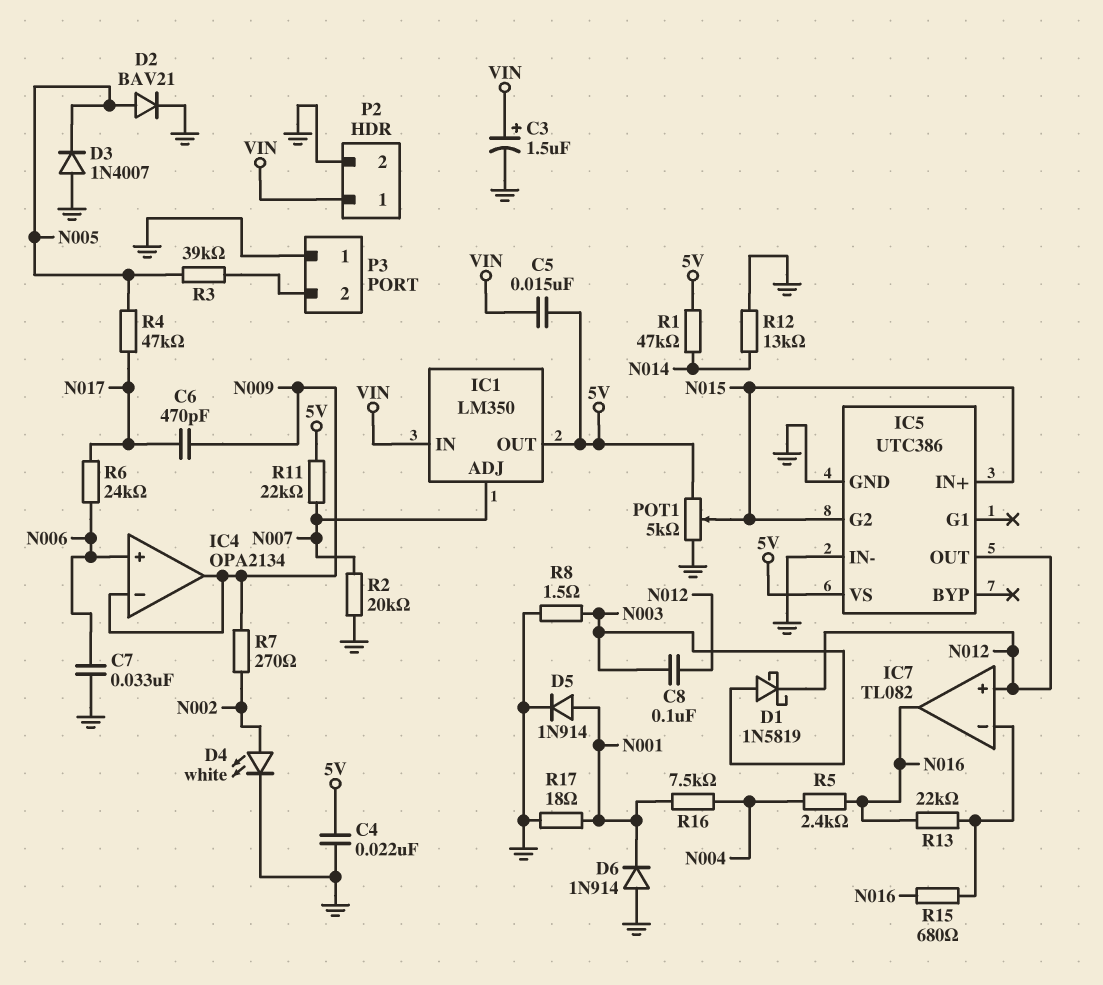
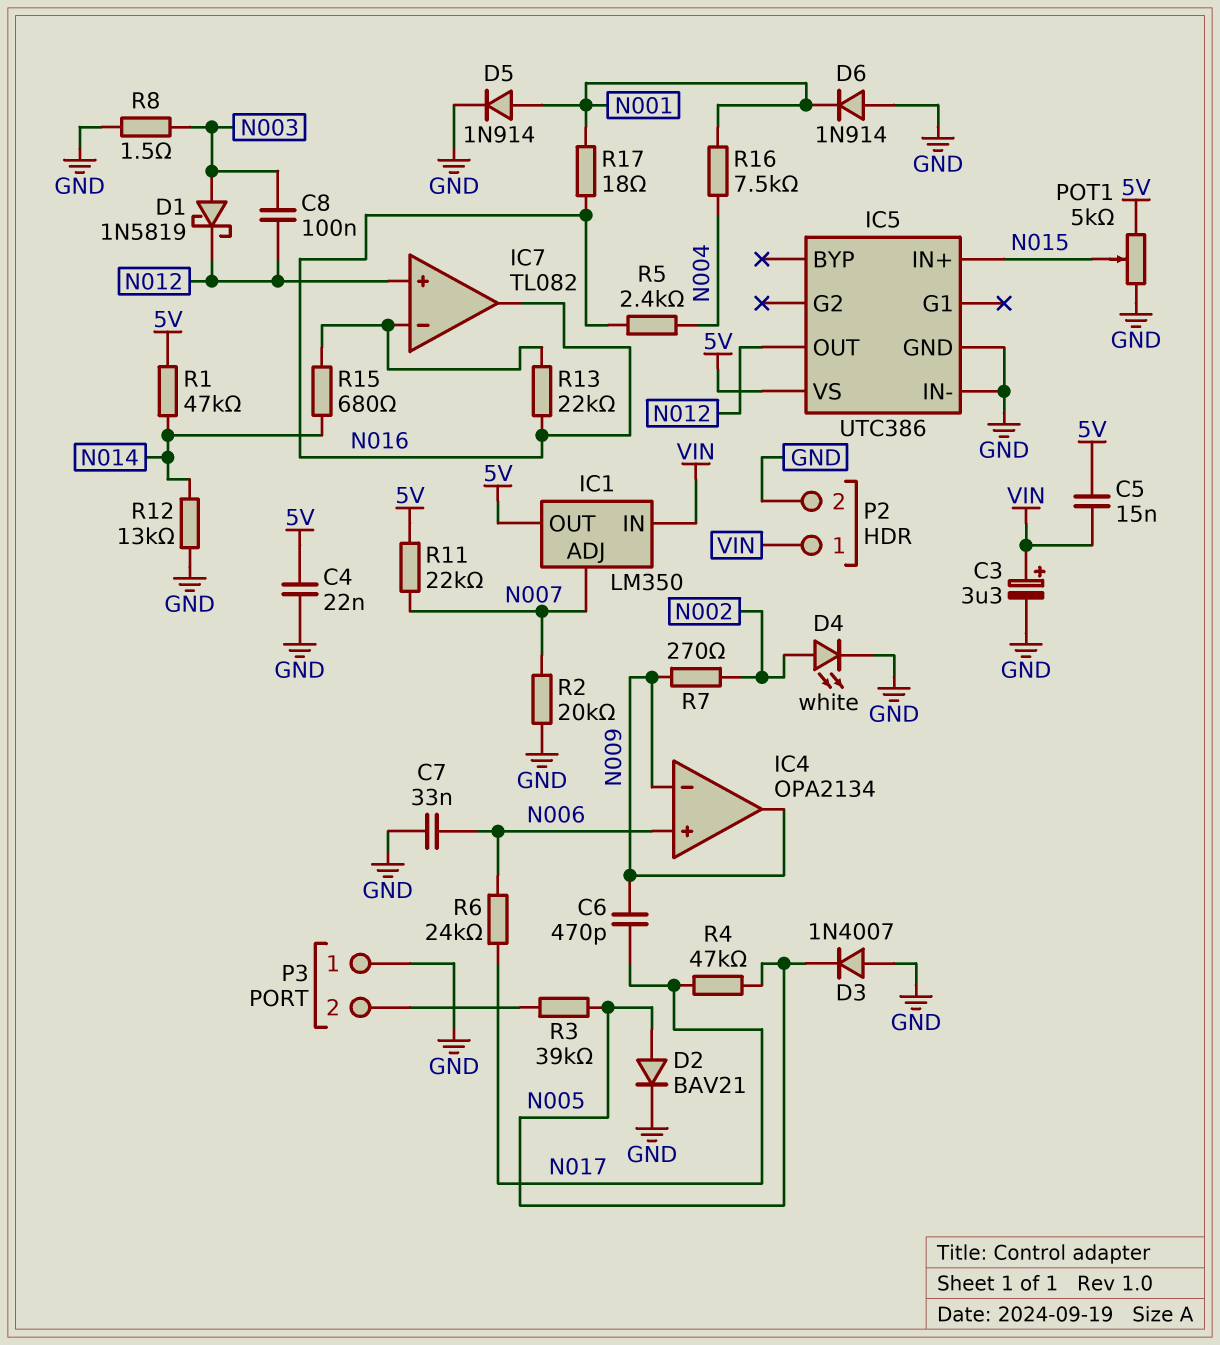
C3: 1.5uF (plus VIN, minus GND) -> 3.3uF (plus VIN, minus GND)
IC5 pin G2: N015 -> none
R15: 680 (IC7/in-, N016) -> 680 (IC7/in-, N014)
R17: 18 (GND, N001) -> 18 (N001, N016)

